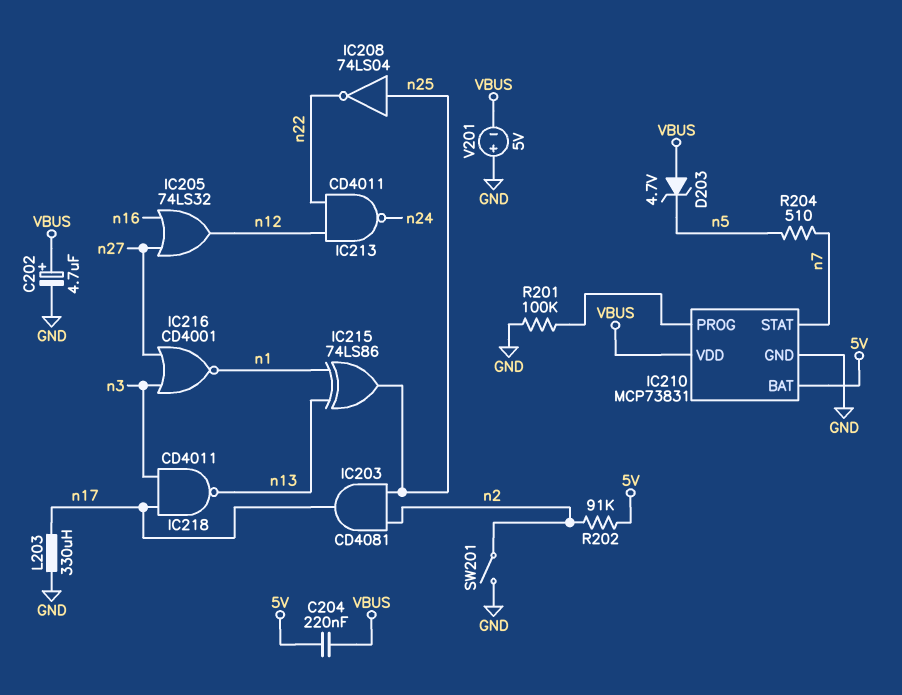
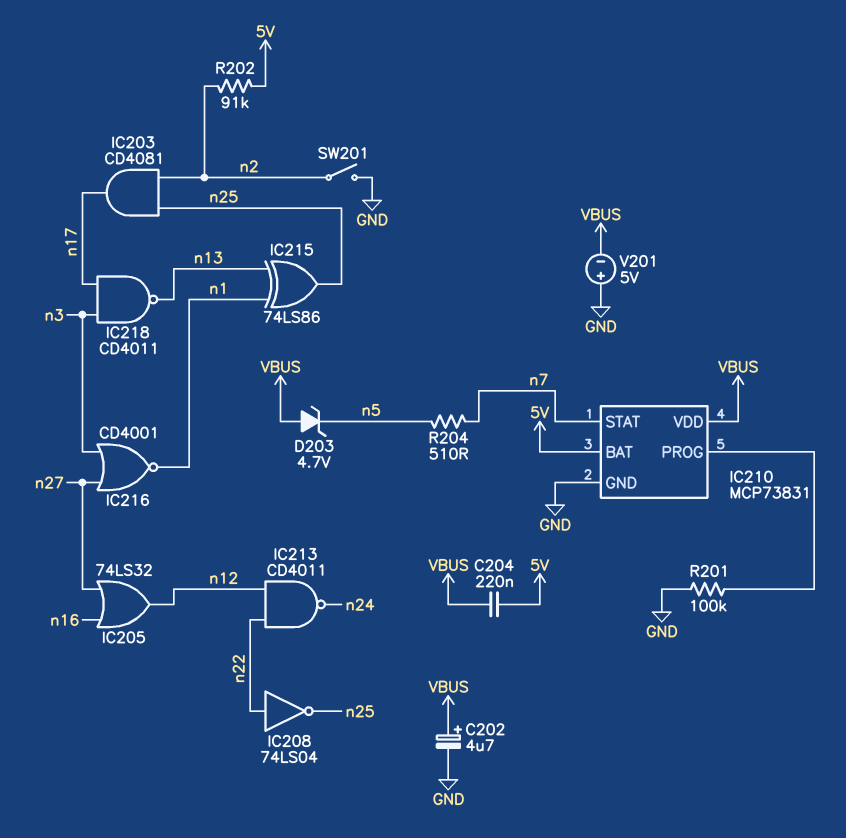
IC208: NOT 74LS04 (in n25, out n22) -> NOT 74LS04 (in n22, out n25)
L203: 330uH (GND, n17) -> none

